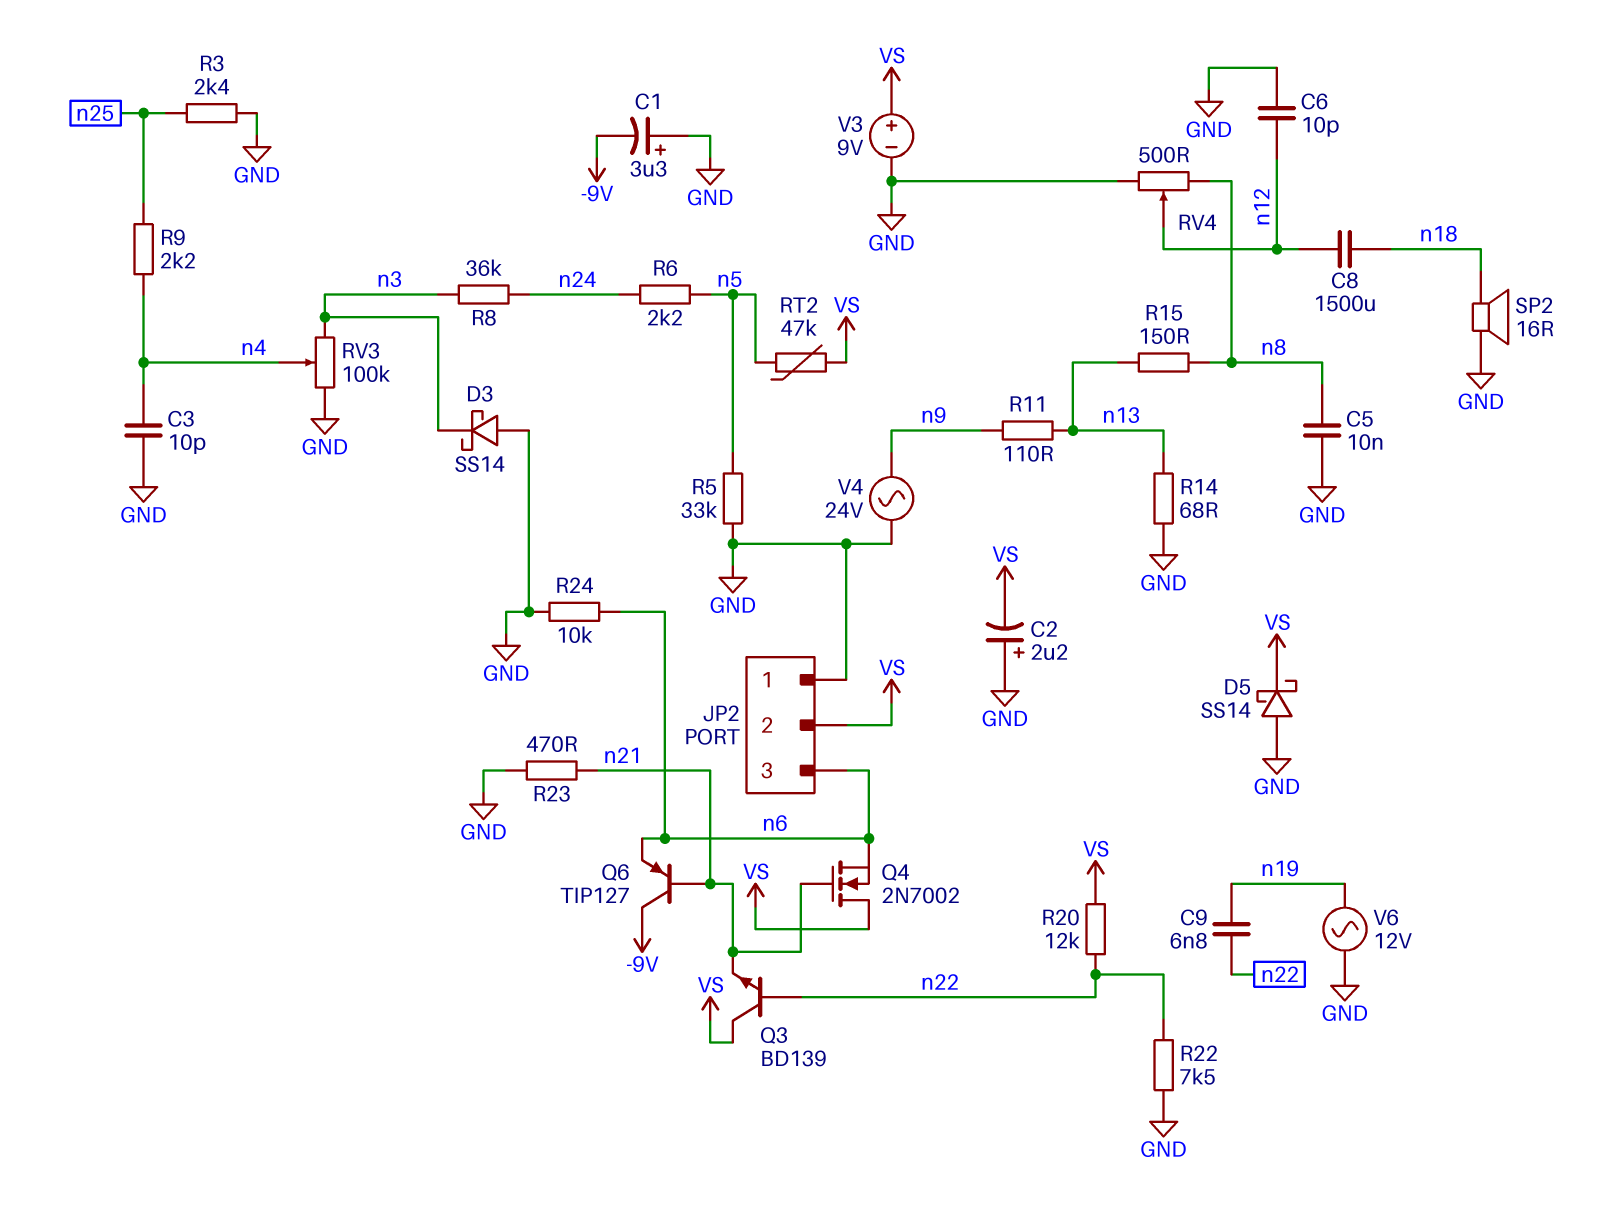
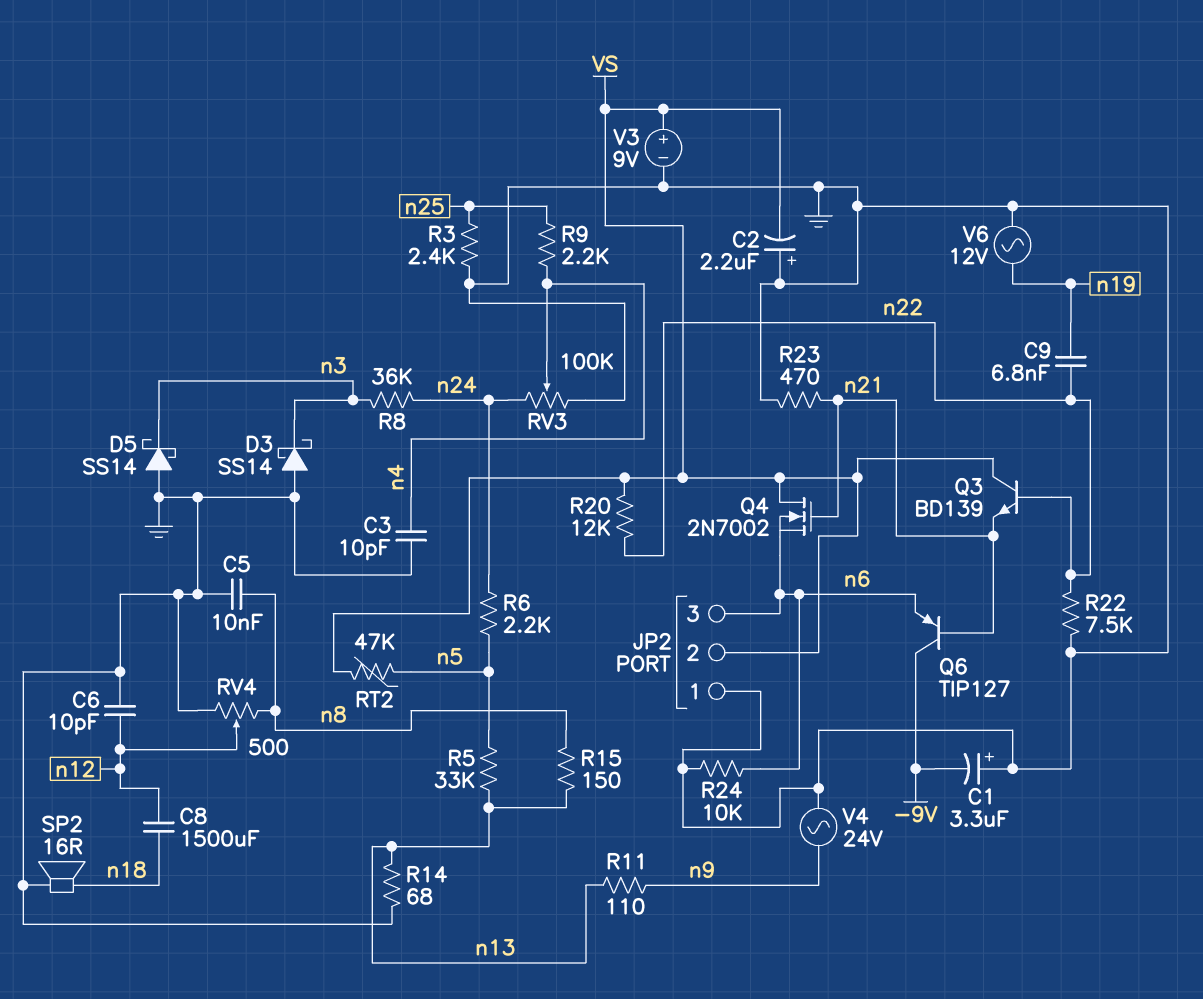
D5: schottky SS14 (A GND, K VS) -> schottky SS14 (A GND, K n3)
R5: 33k (GND, n5) -> 33k (n5, n13)
RV3: 100k (GND, n3, wiper n4) -> 100k (GND, n24, wiper n4)

